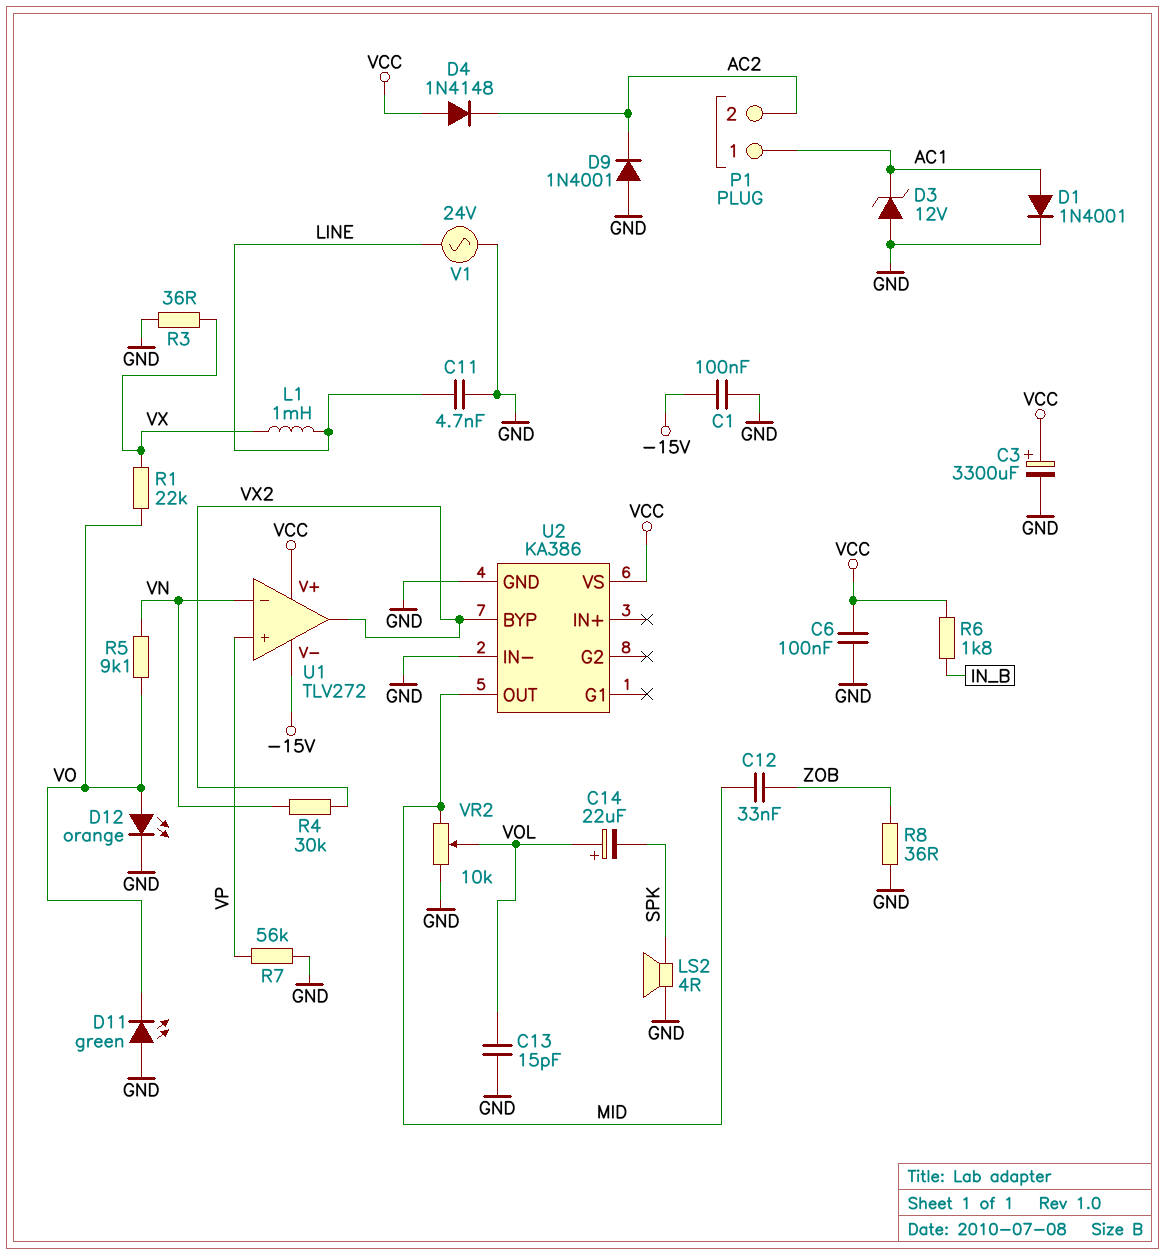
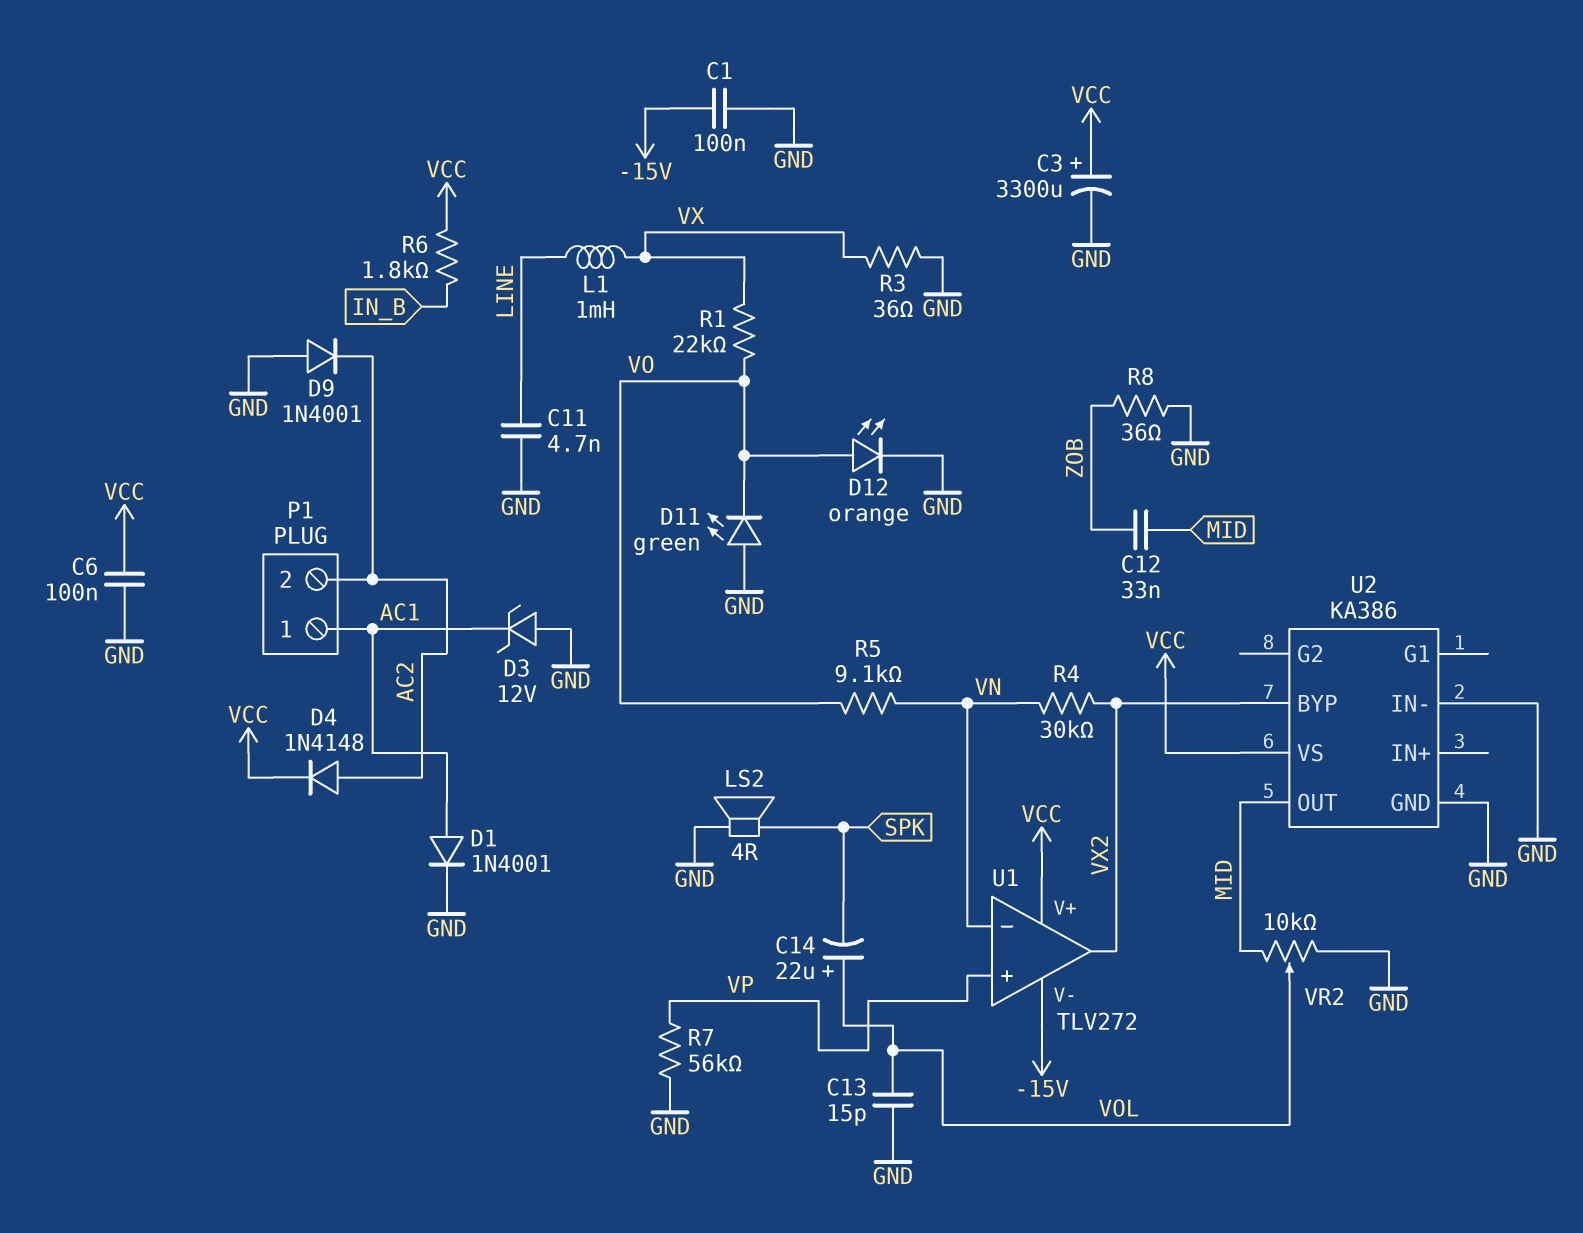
D4: diode 1N4148 (A VCC, K AC2) -> diode 1N4148 (A AC2, K VCC)
V1: AC 24V (GND, LINE) -> none

